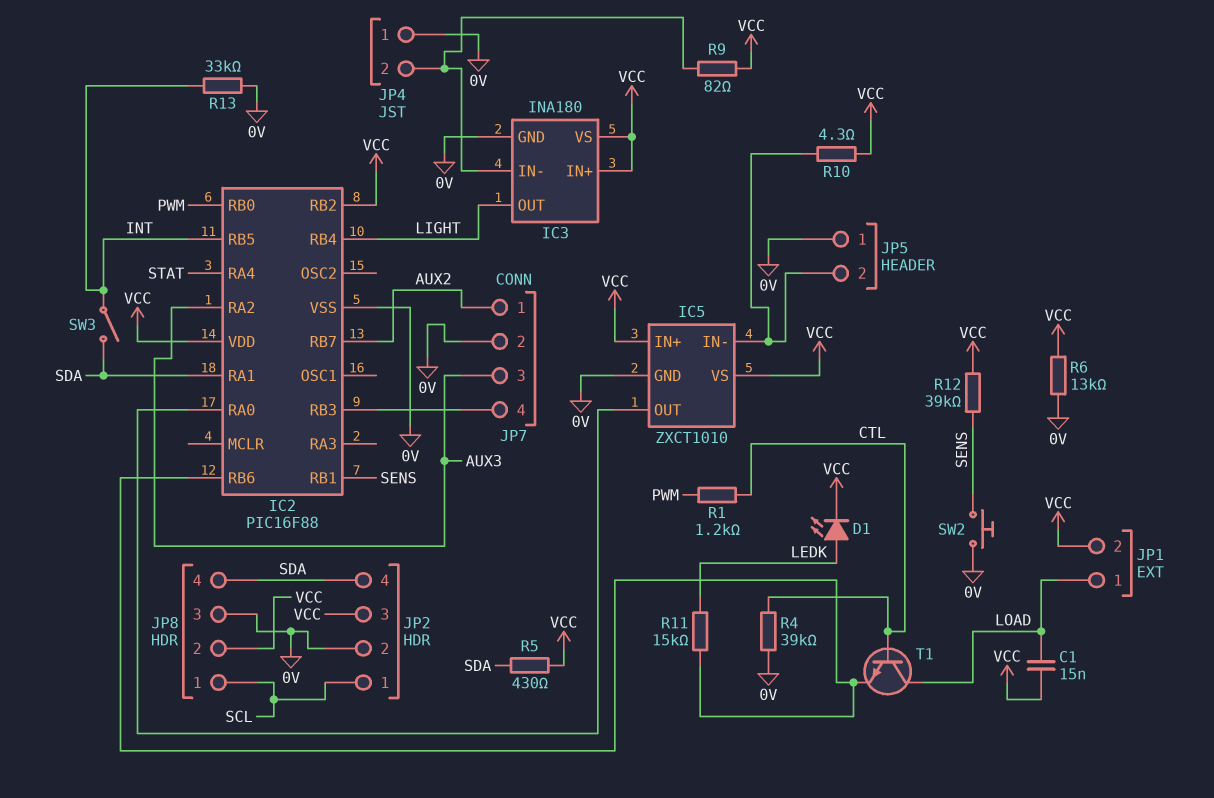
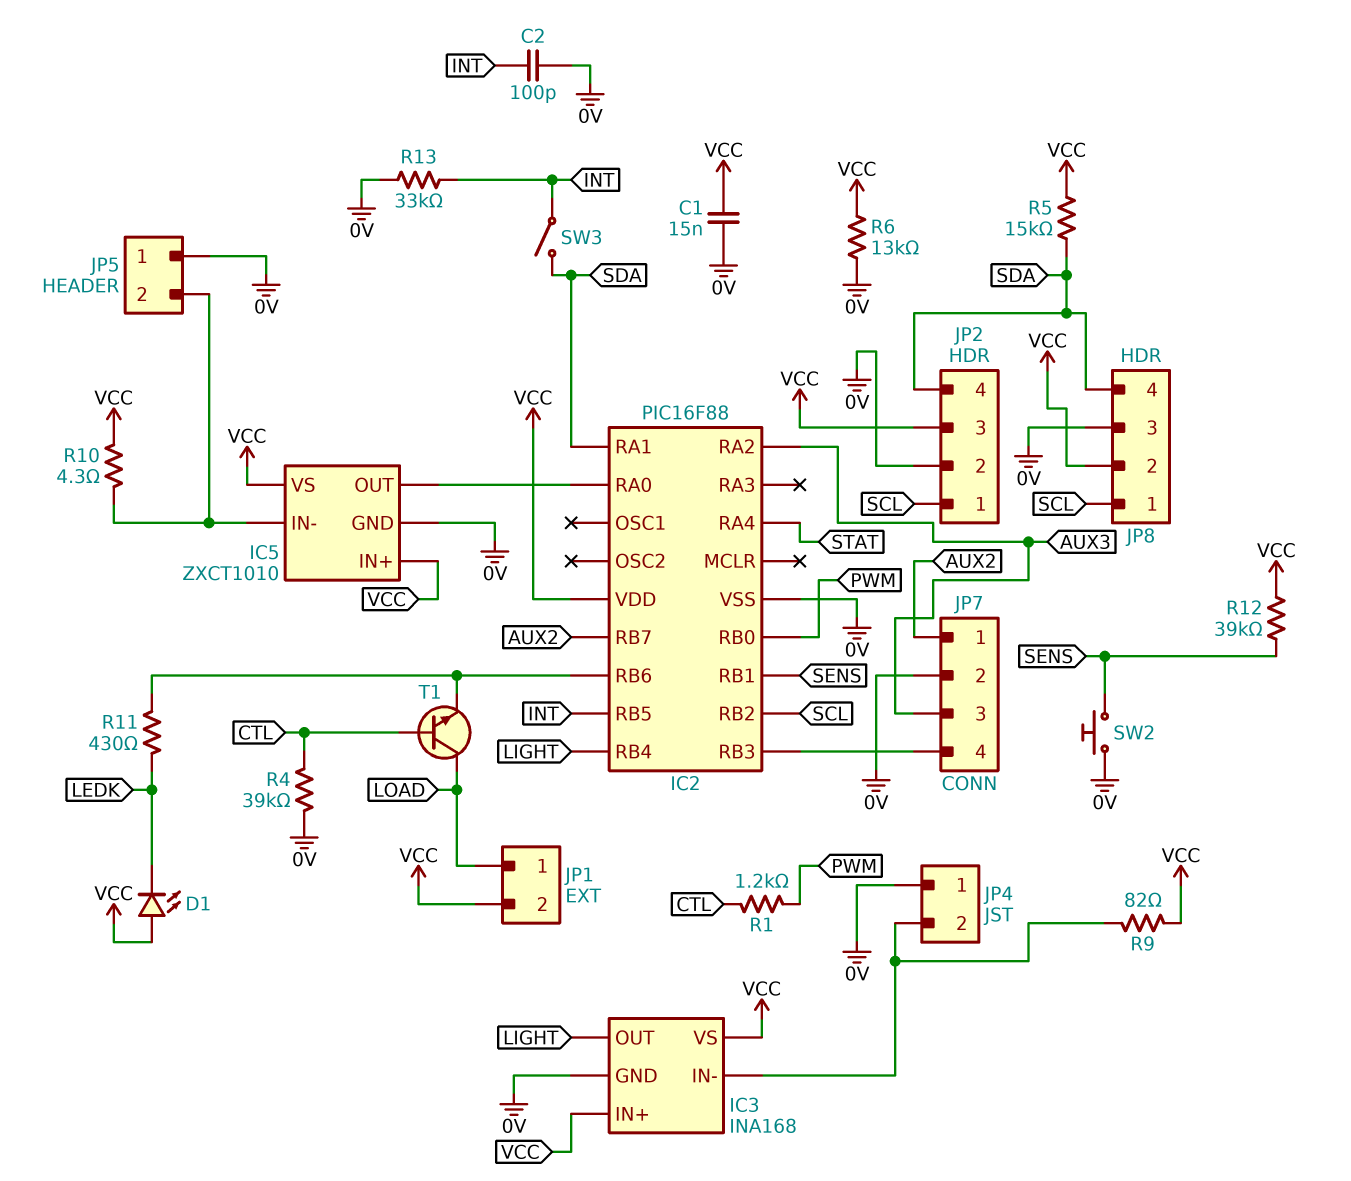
C1: 15nF (LOAD, VCC) -> 15nF (0V, VCC)
C2: none -> 100pF (0V, INT)
D1: LED (A LEDK, K VCC) -> LED (A VCC, K LEDK)
IC2 pin RB2: VCC -> SCL
IC3: INA180 -> INA168
R5: 430 (SDA, VCC) -> 15k (SDA, VCC)
R11: 15k (IC2/RB6, LEDK) -> 430 (IC2/RB6, LEDK)

